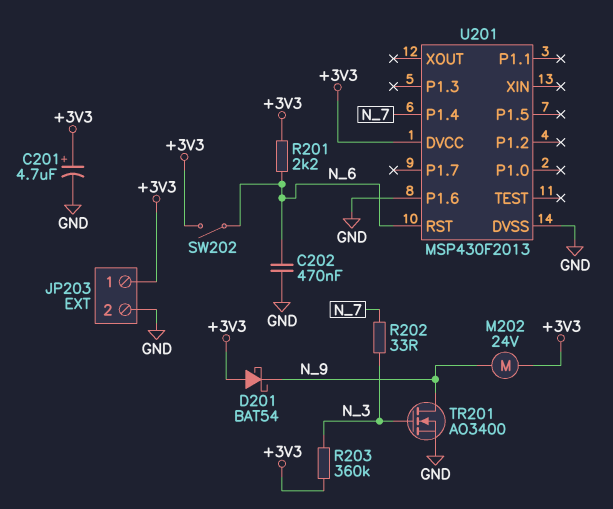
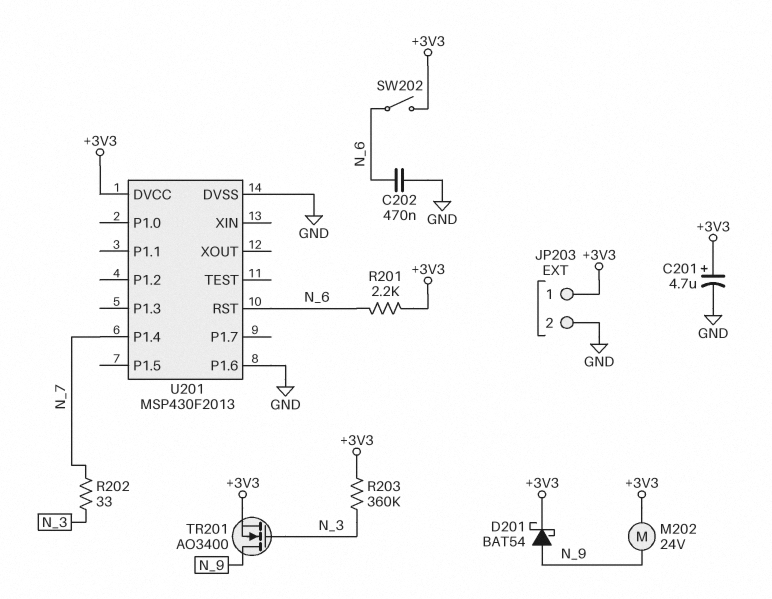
D201: schottky BAT54 (A +3V3, K N_9) -> schottky BAT54 (A N_9, K +3V3)
TR201: NMOS AO3400 (G N_3, D N_9, S GND) -> NMOS AO3400 (G N_3, D N_9, S +3V3)

